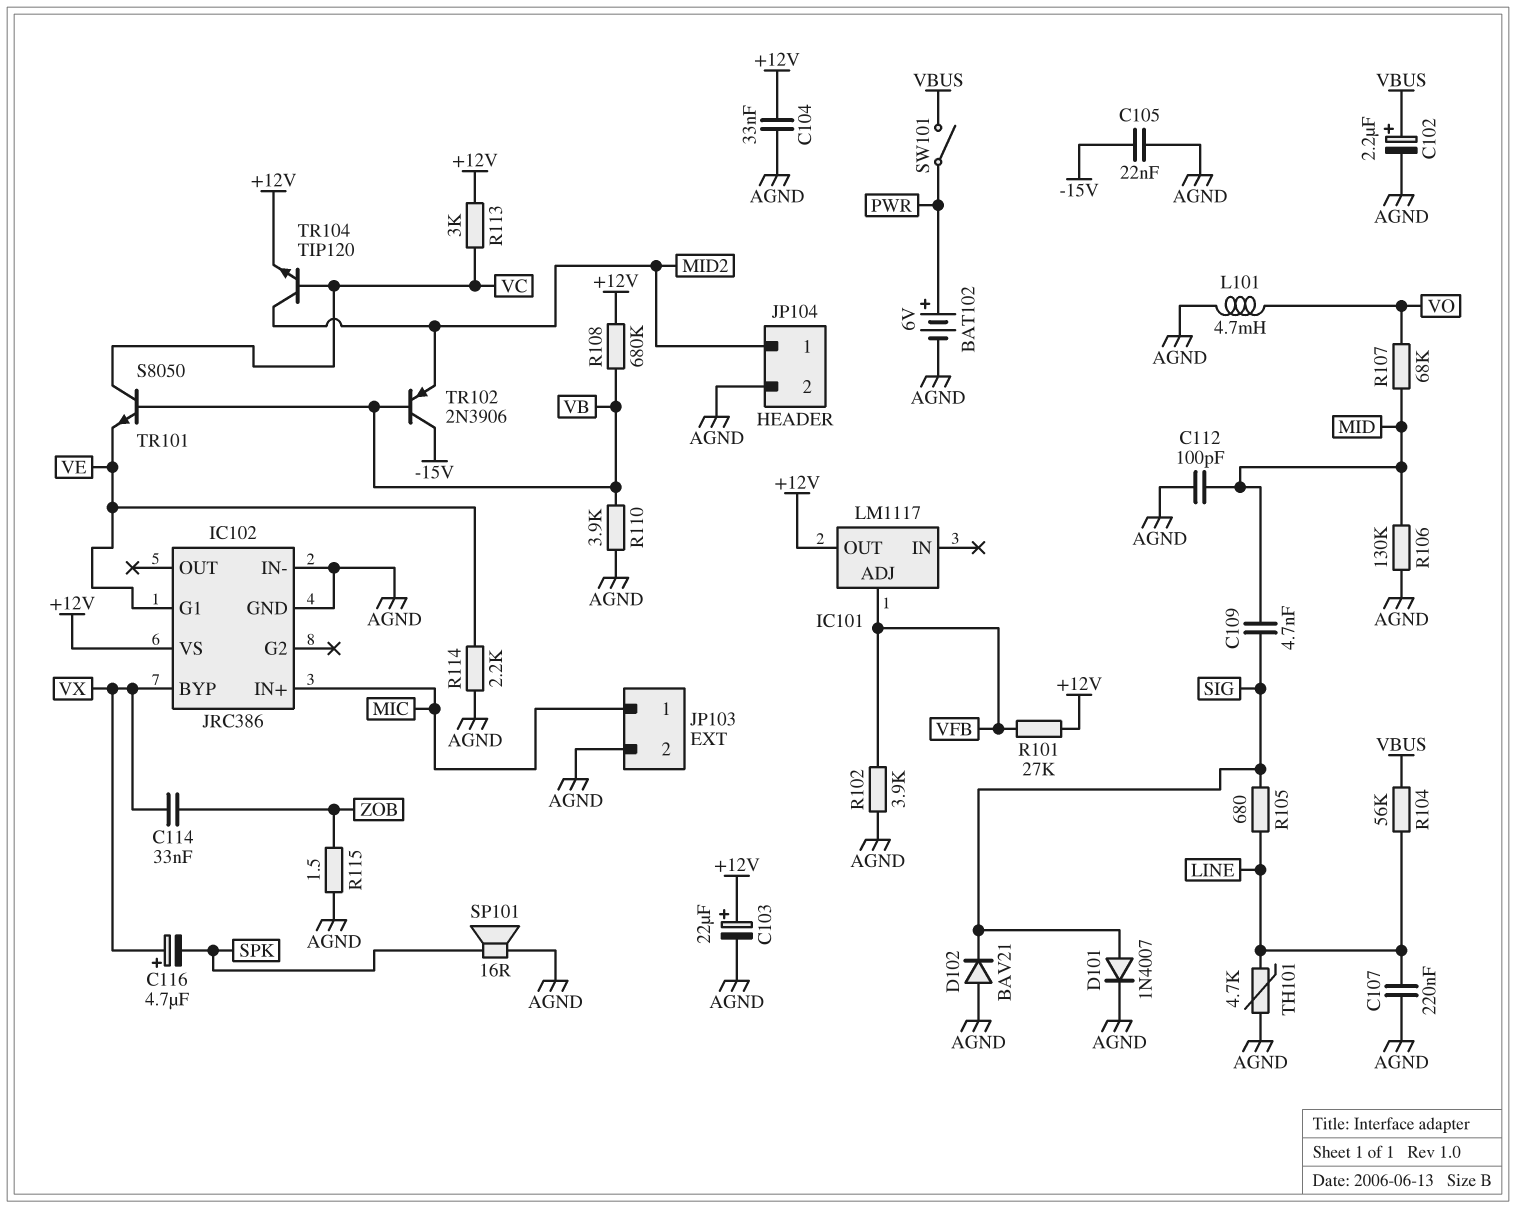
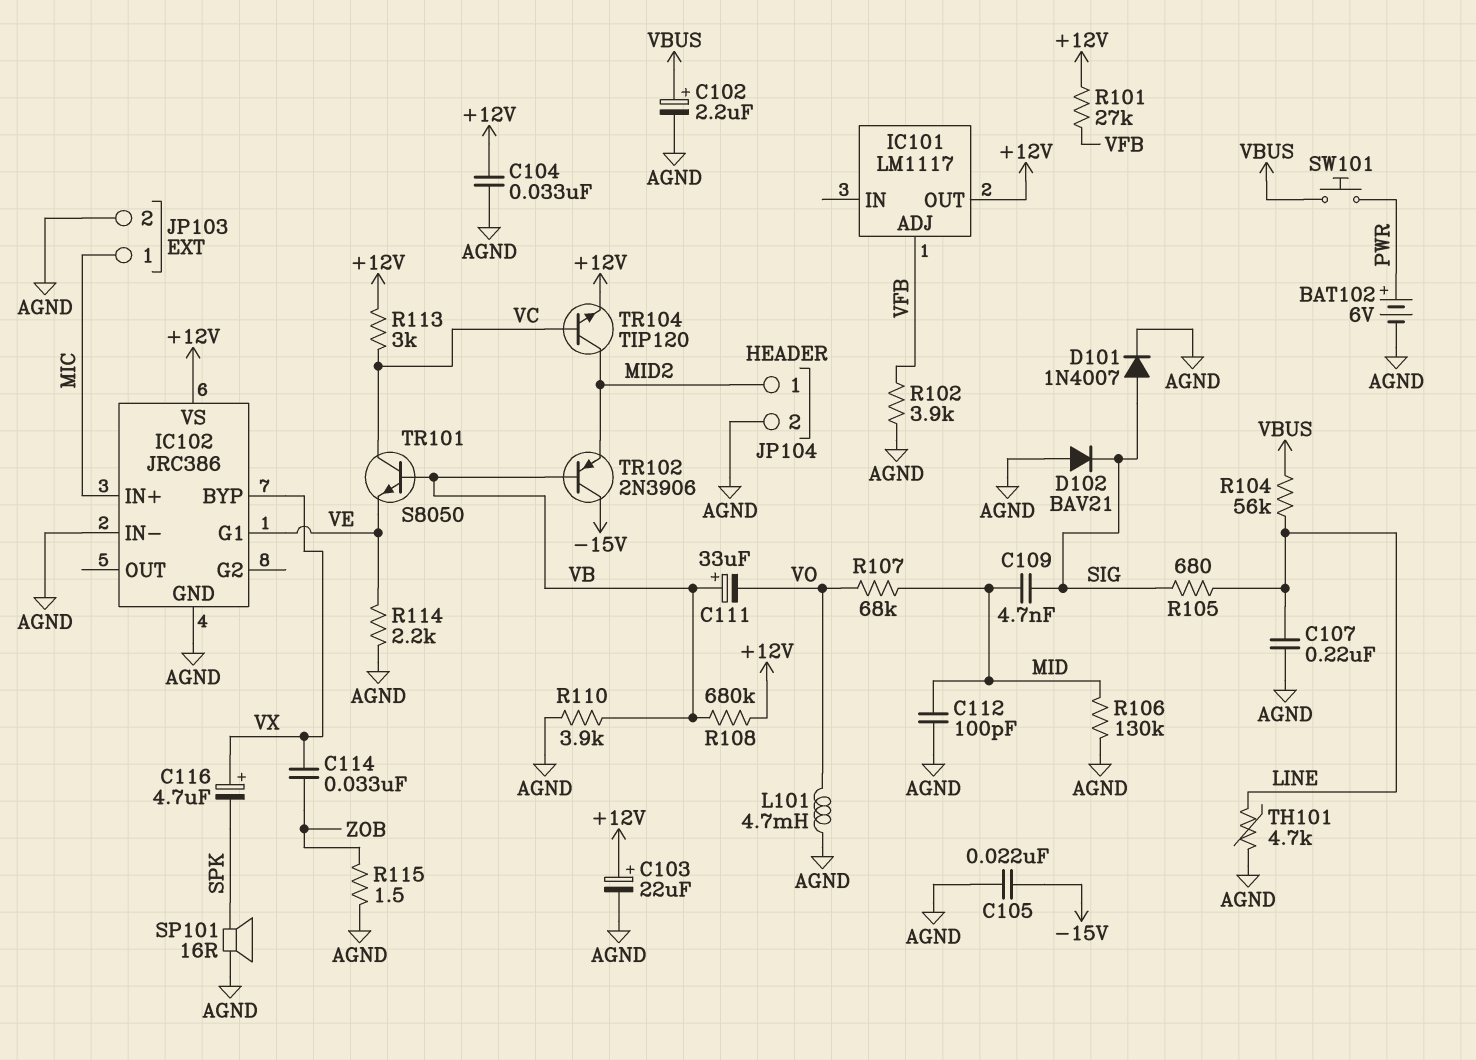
C111: none -> 33uF (plus VB, minus VO)
SW101: switch (PWR, VBUS) -> button (PWR, VBUS)

